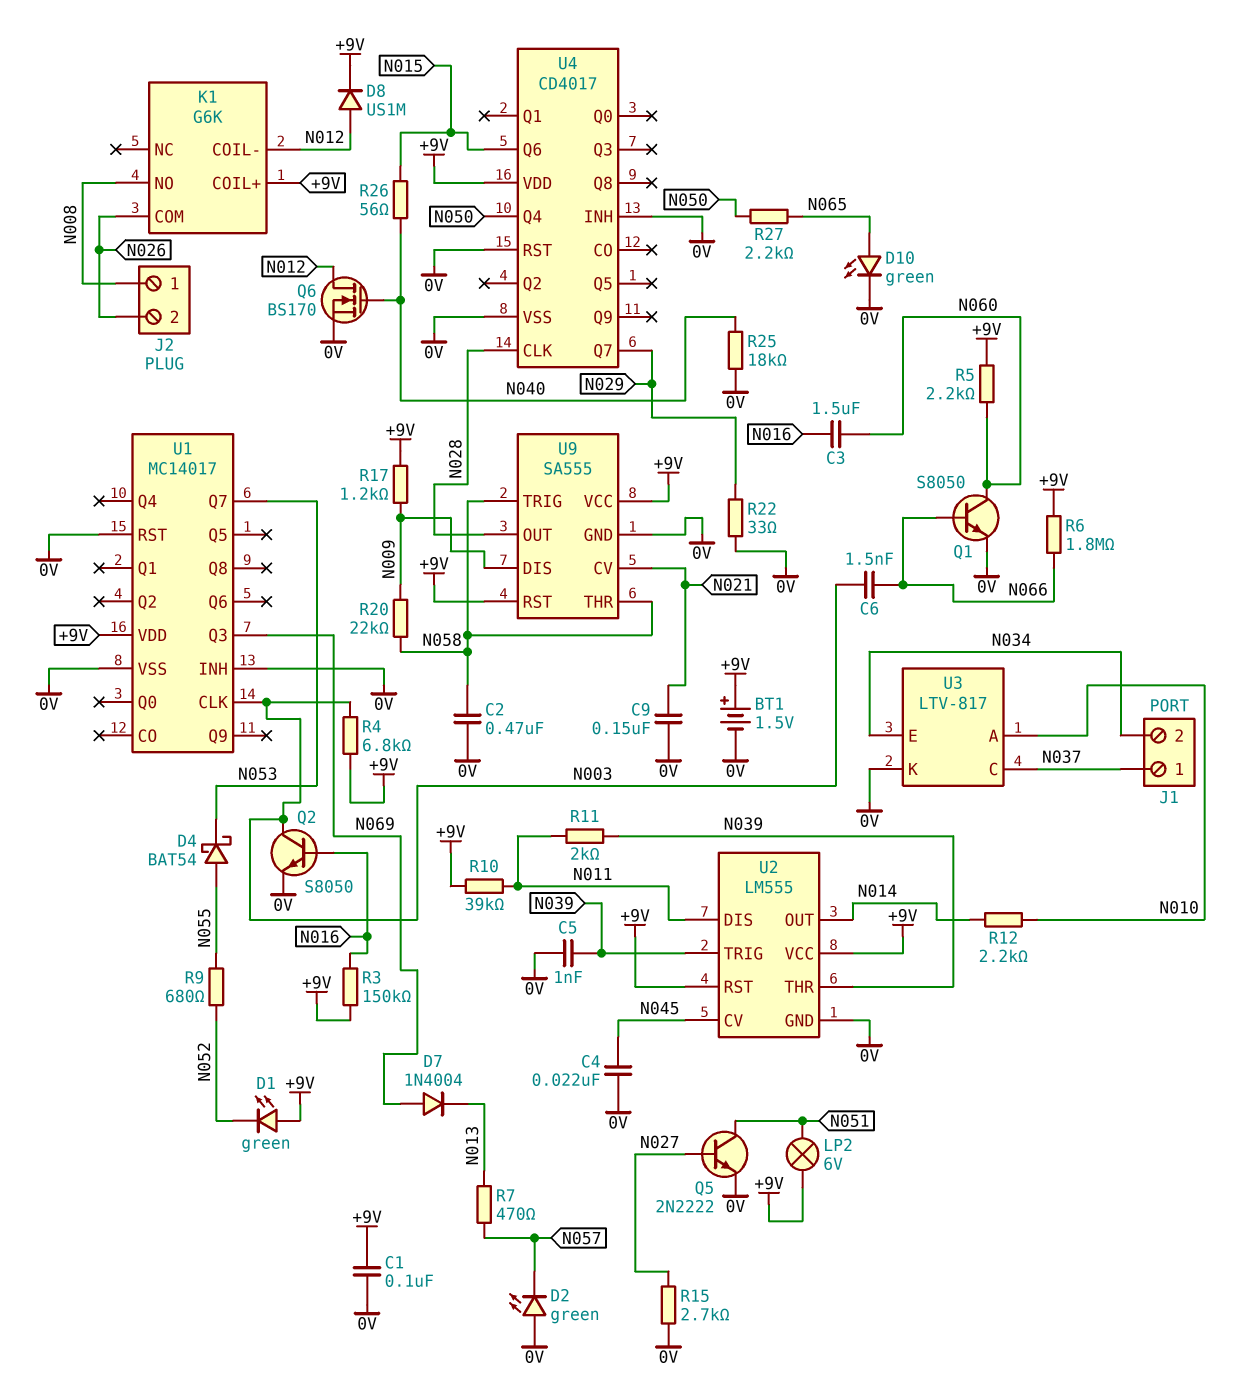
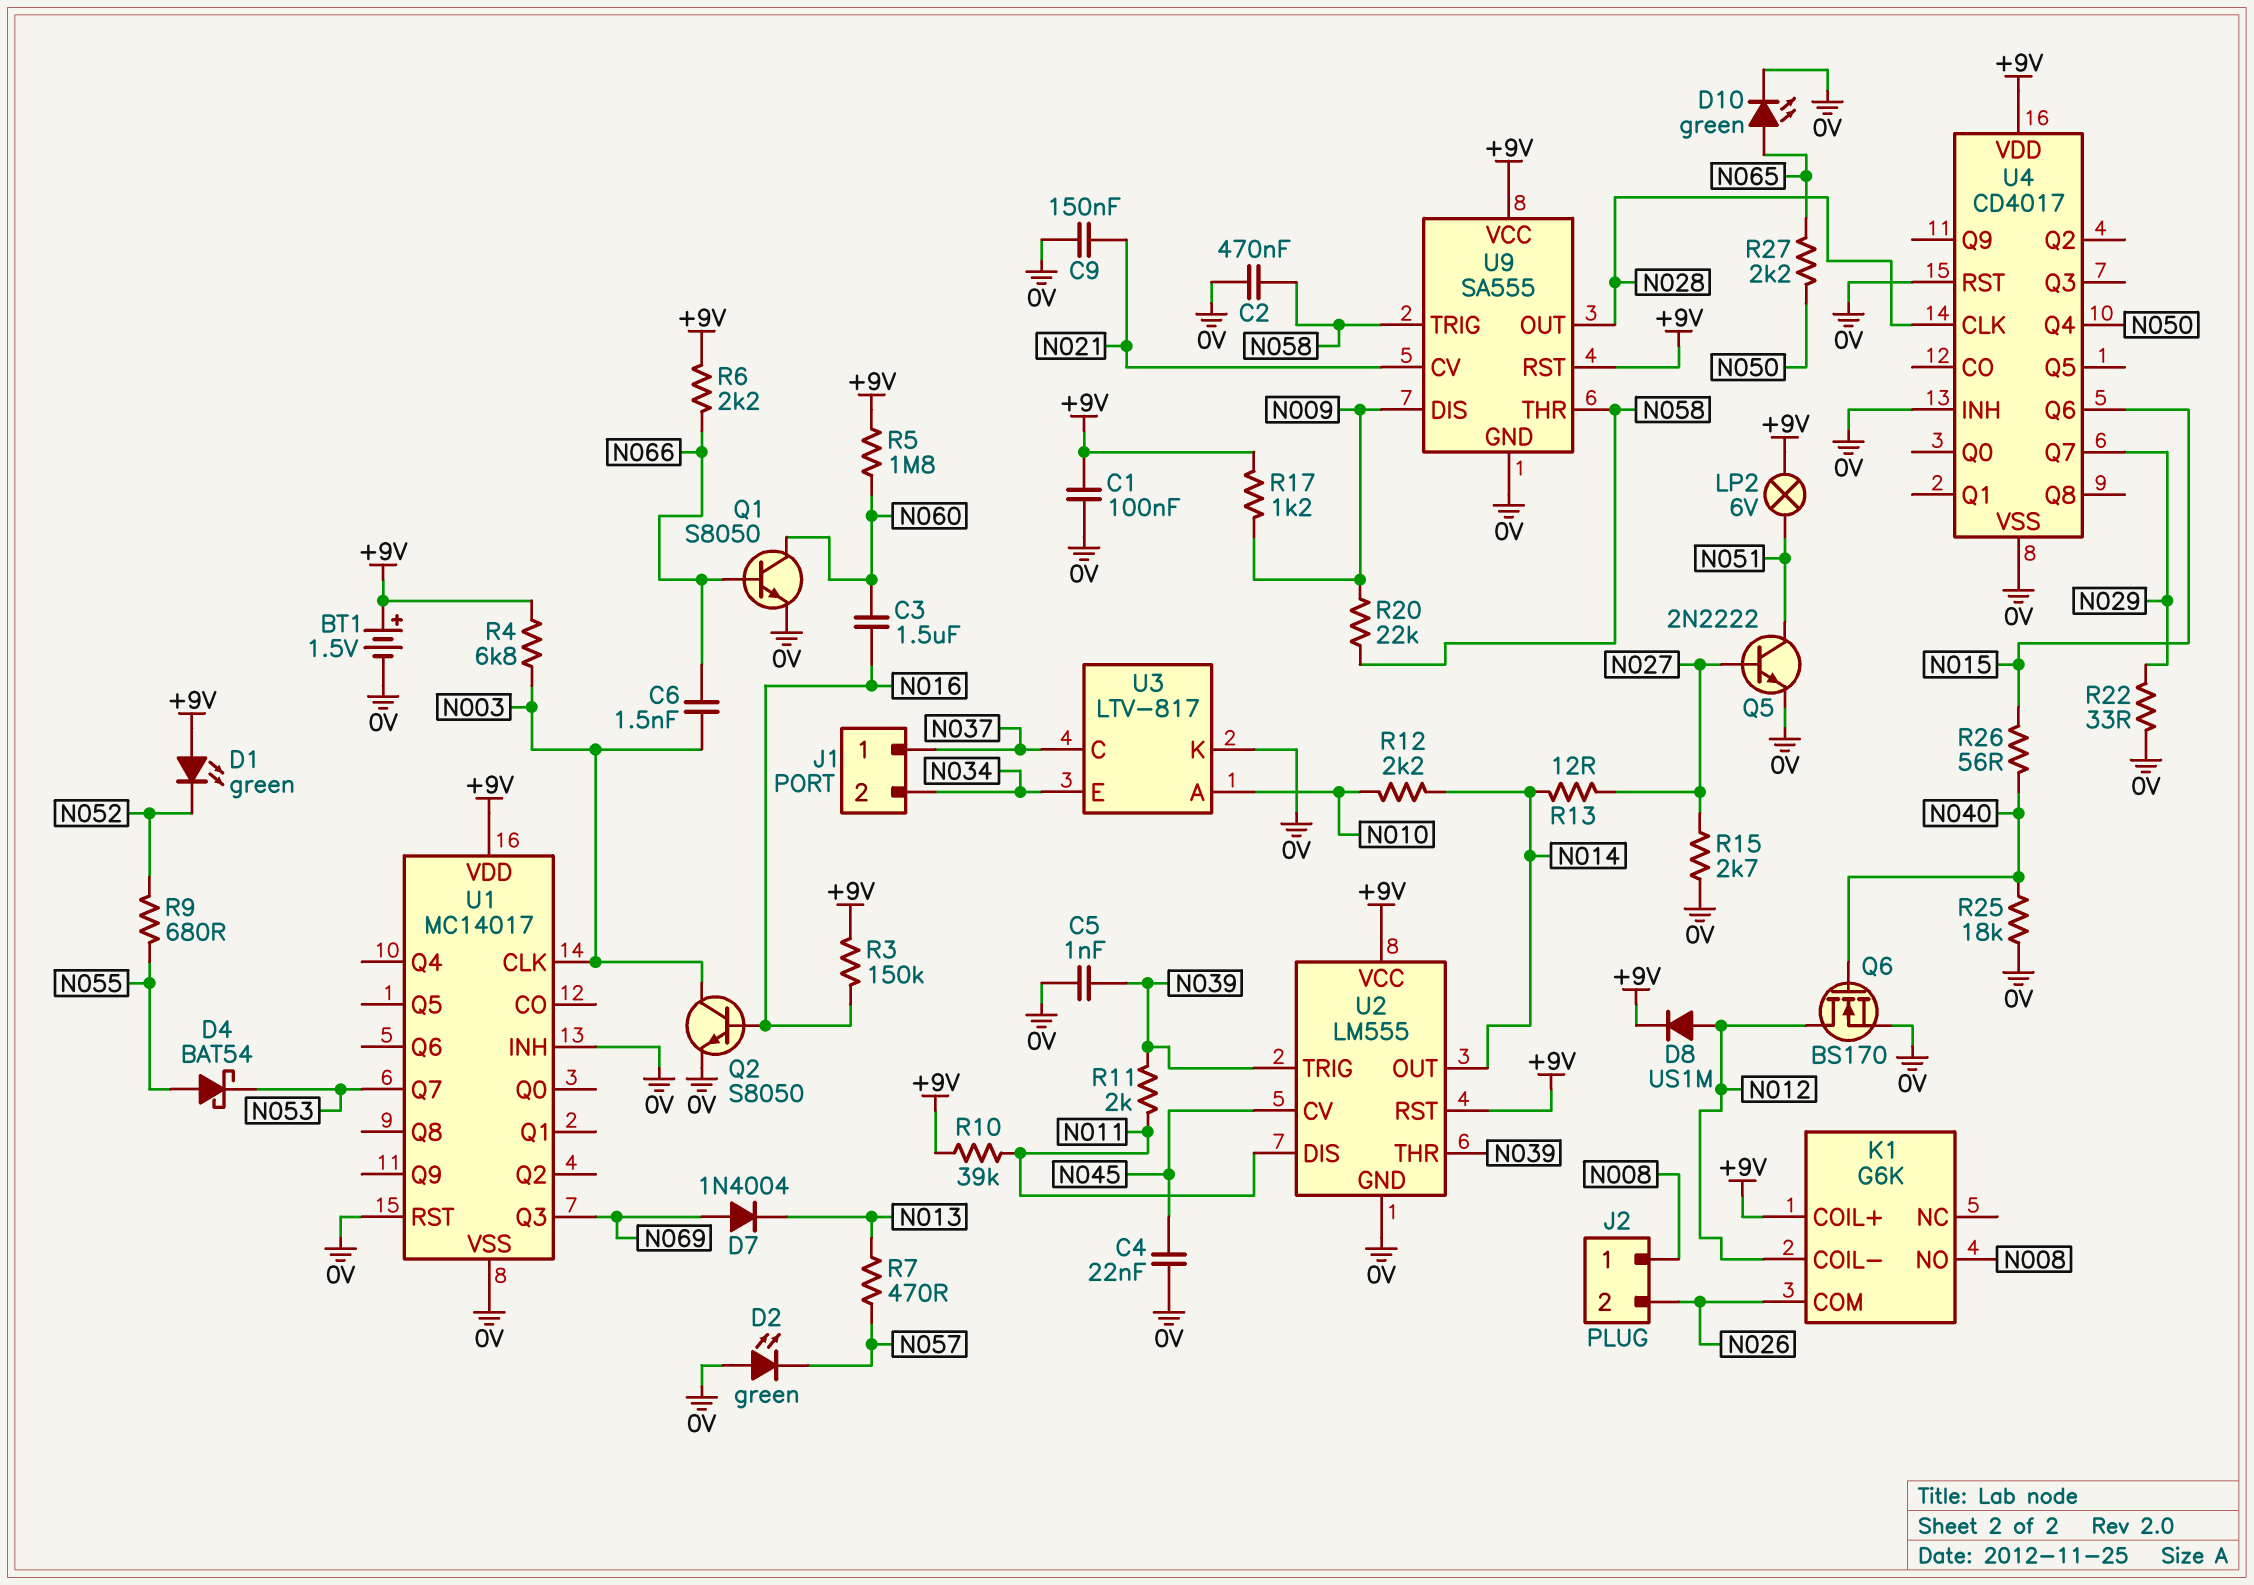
R5: 2.2k (+9V, N060) -> 1.8M (+9V, N060)
R6: 1.8M (+9V, N066) -> 2.2k (+9V, N066)
R13: none -> 12 (N014, N027)

